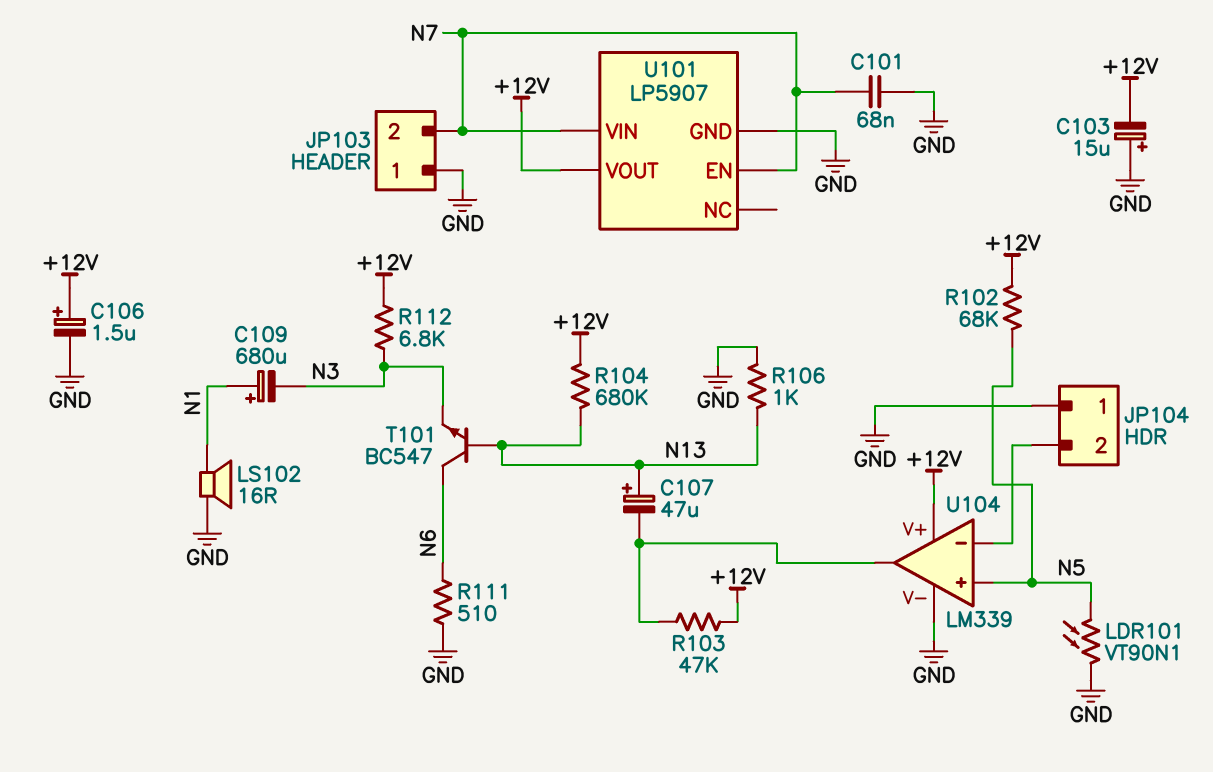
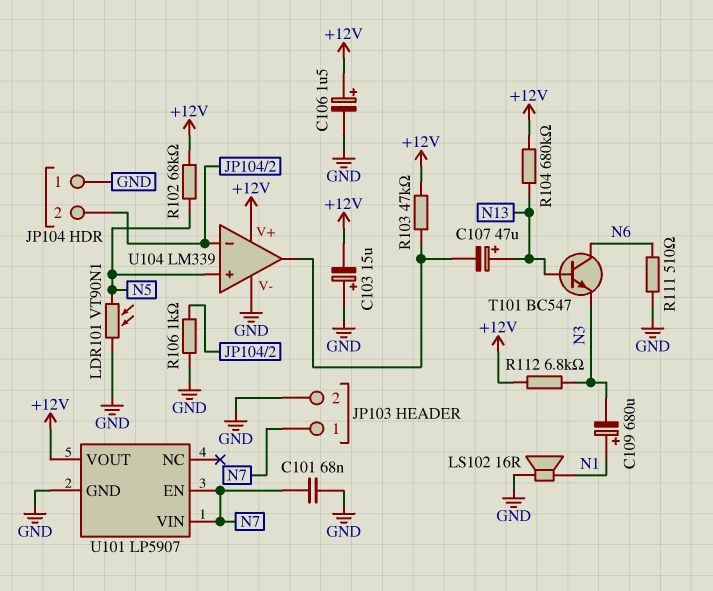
JP103 pin 1: GND -> N7
JP103 pin 2: N7 -> GND
R106: 1k (GND, N13) -> 1k (GND, JP104/2)

